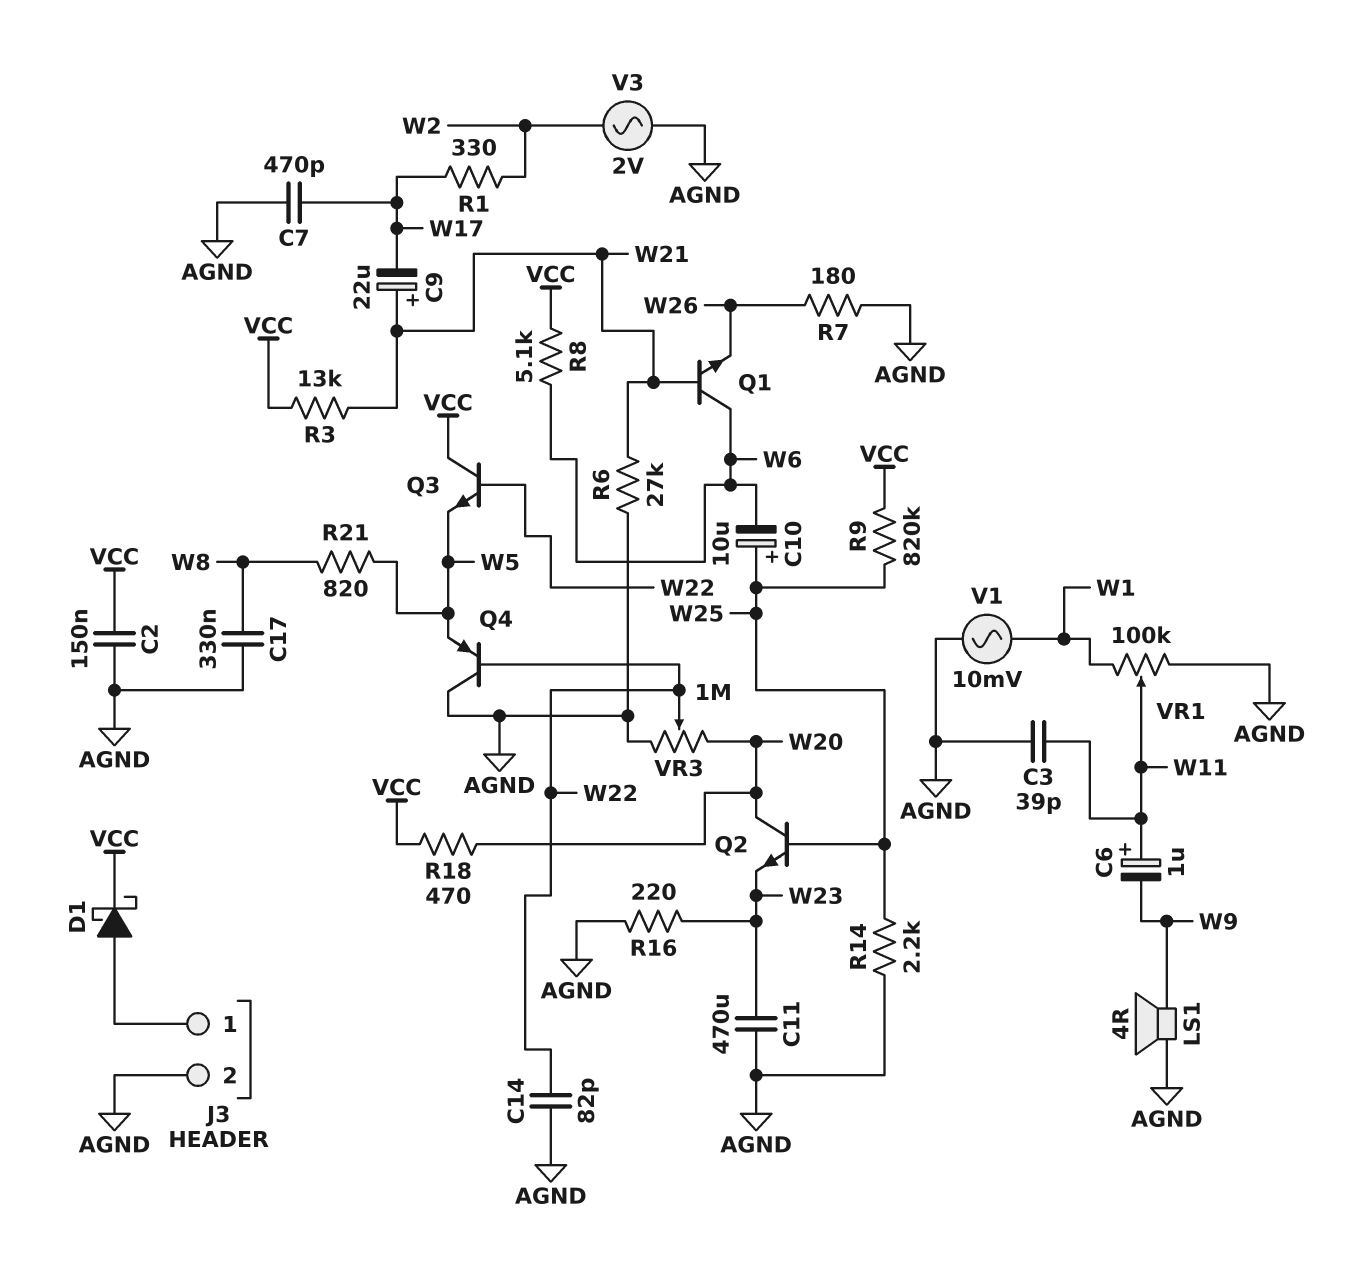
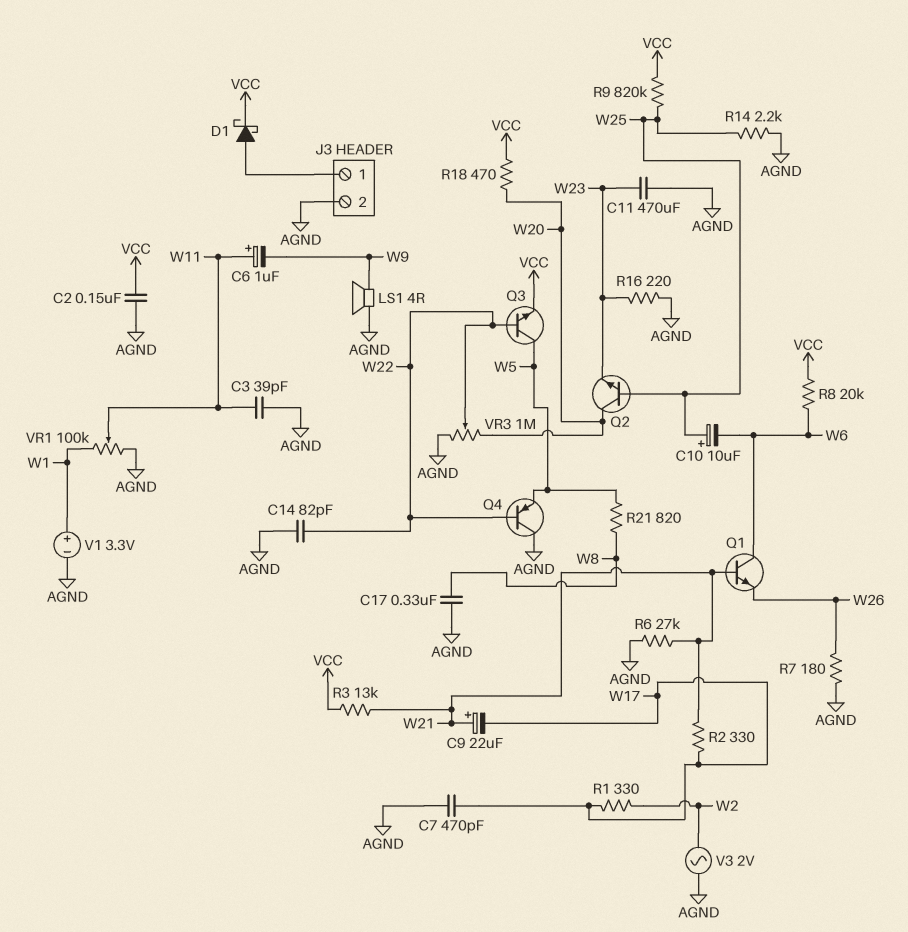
Q3: NPN (B W22, C VCC, E W5) -> NPN (B W22, C W5, E VCC)
R2: none -> 330 (W17, W21)
R8: 5.1k (VCC, W6) -> 20k (VCC, W6)
V1: AC 10mV (AGND, W1) -> 3.3V (plus W1, minus AGND)

